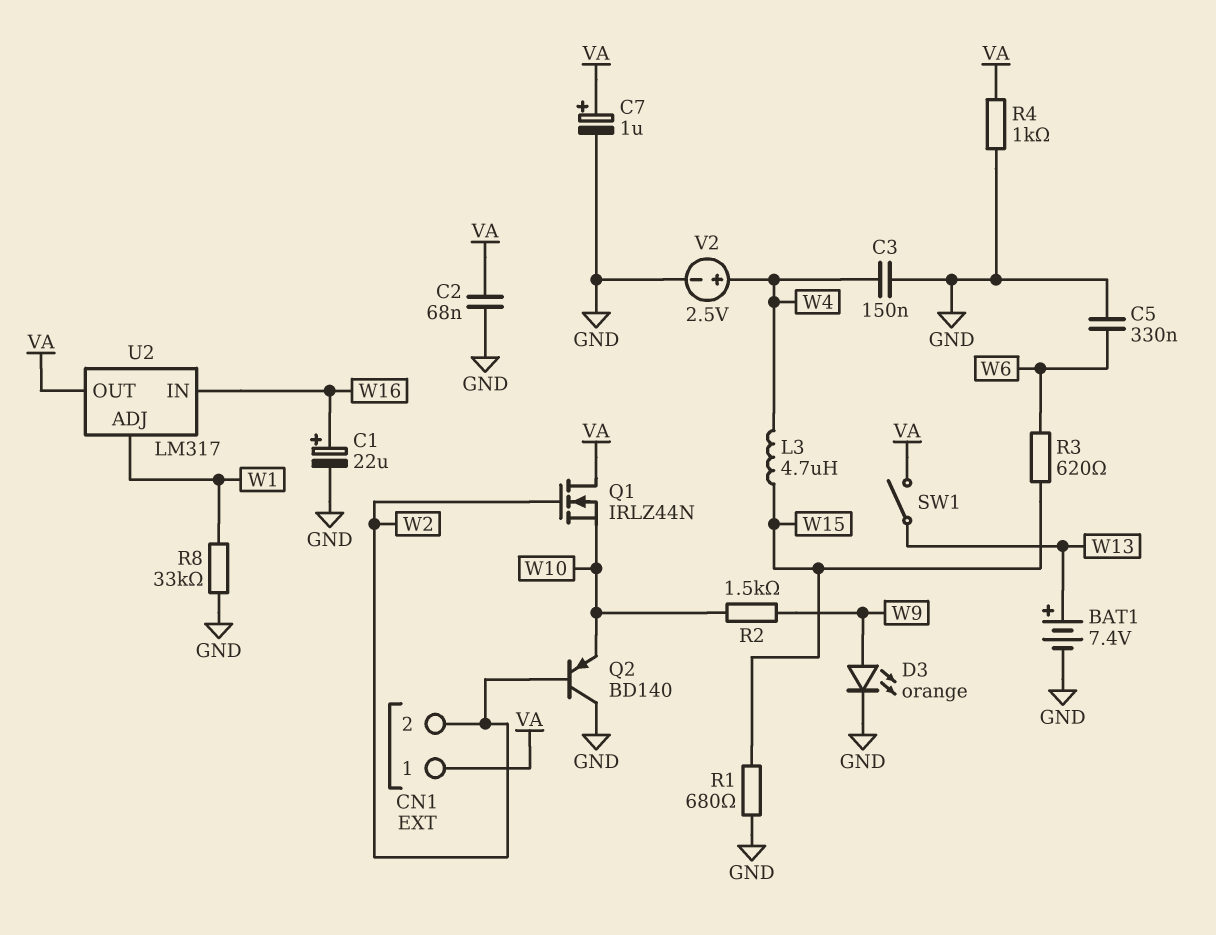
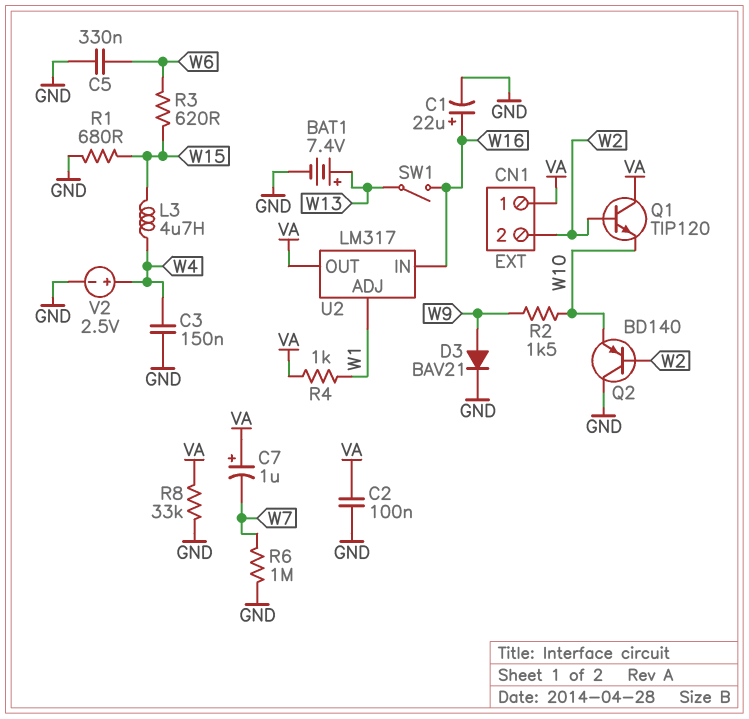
C2: 68nF (GND, VA) -> 100nF (GND, VA)
C7: 1uF (plus VA, minus GND) -> 1uF (plus VA, minus W7)
D3: LED orange (A W9, K GND) -> diode BAV21 (A W9, K GND)
Q1: NMOS IRLZ44N (G W2, D VA, S W10) -> NPN TIP120 (B W2, C VA, E W10)
R4: 1k (GND, VA) -> 1k (VA, W1)
R6: none -> 1M (GND, W7)
R8: 33k (GND, W1) -> 33k (GND, VA)
SW1: switch (VA, W13) -> switch (W13, W16)

